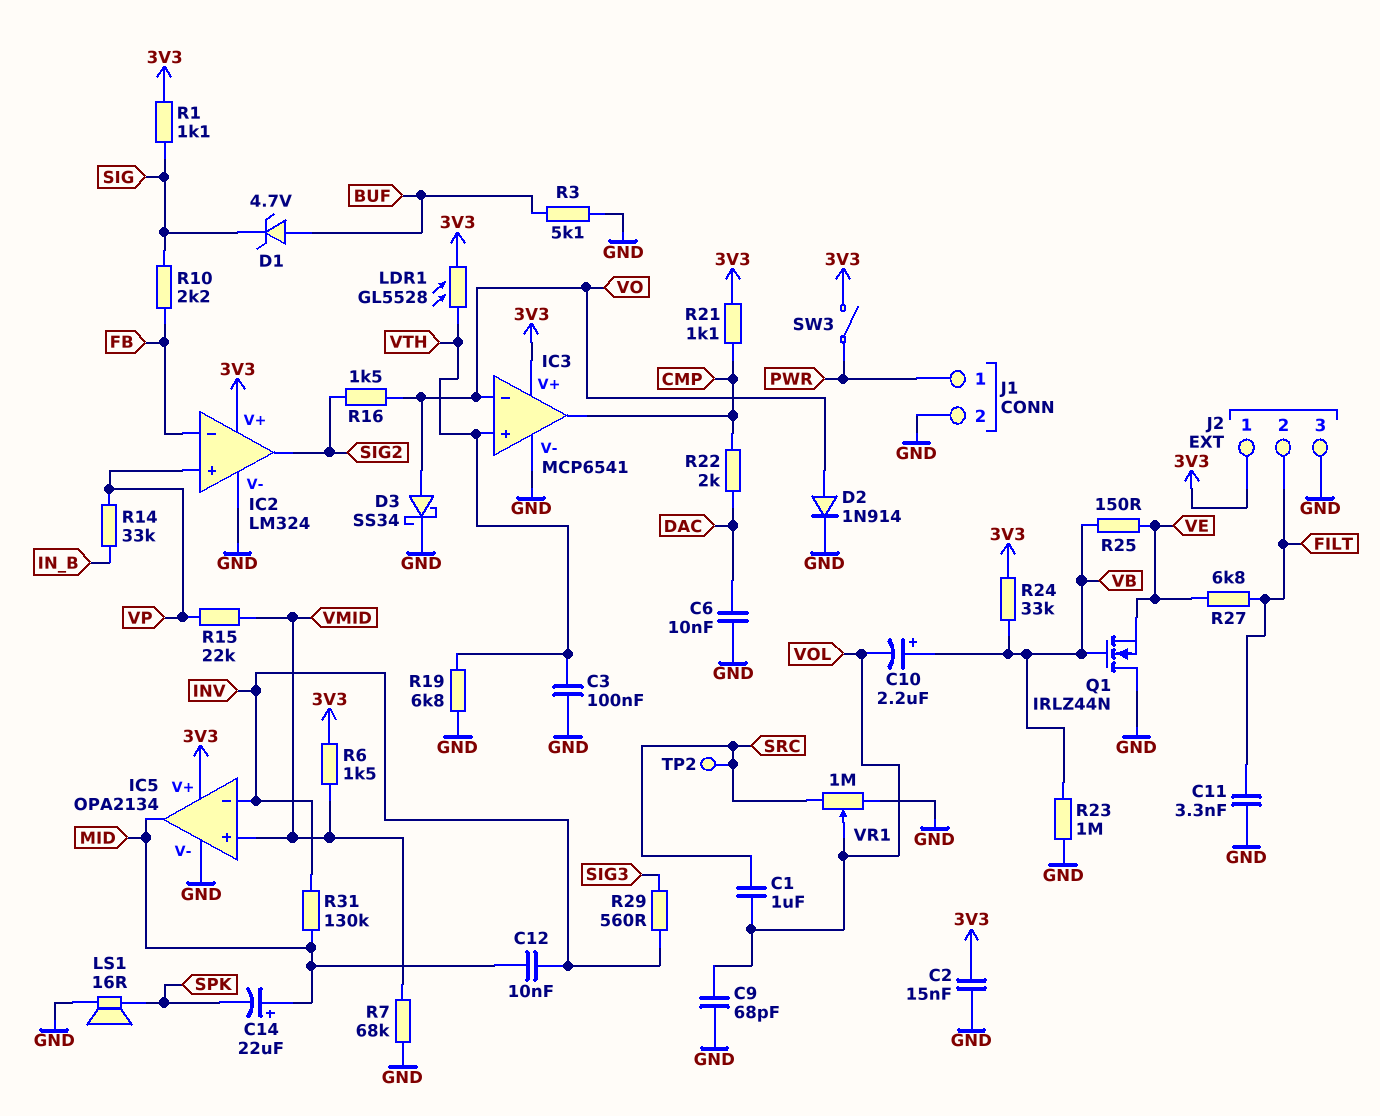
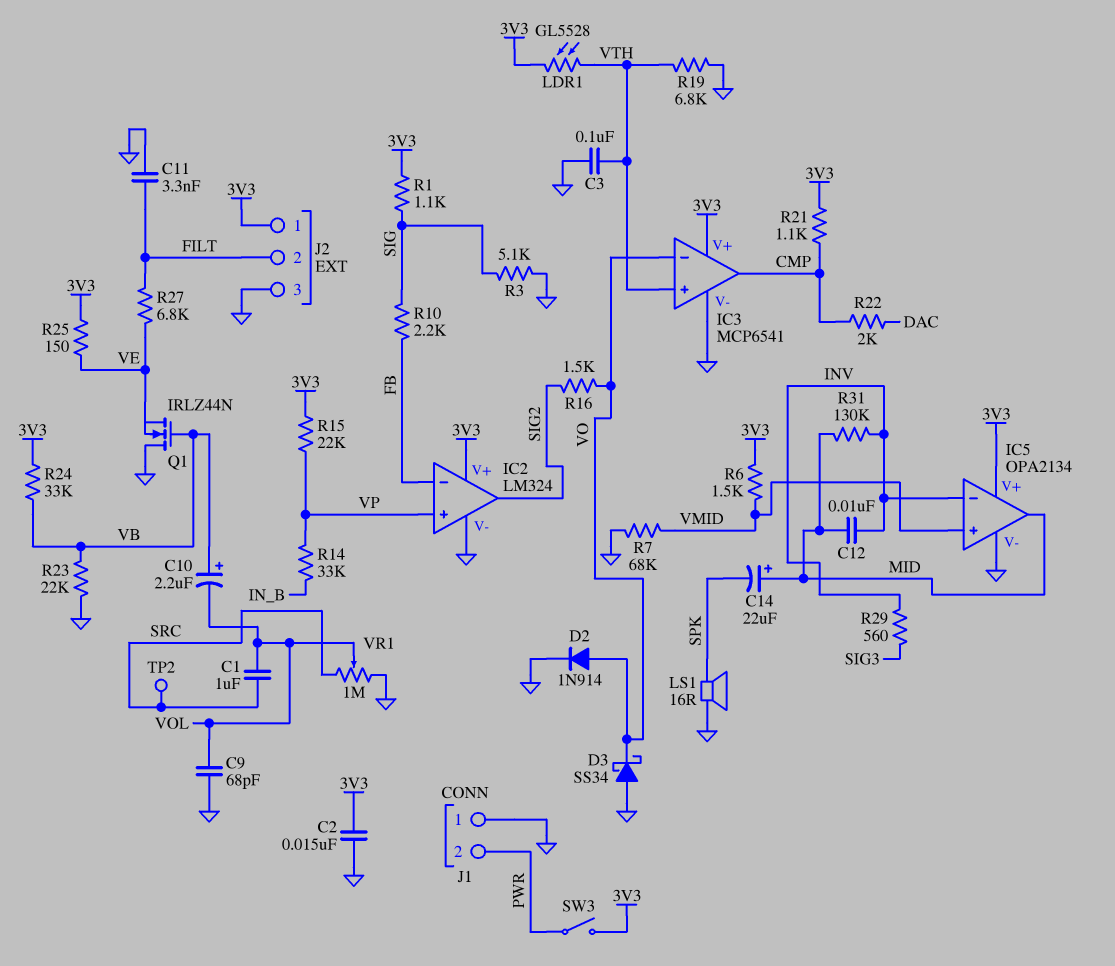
C6: 10nF (DAC, GND) -> none
D1: zener 4.7V (A BUF, K SIG) -> none
D3: schottky SS34 (A VO, K GND) -> schottky SS34 (A GND, K VO)
J1 pin 1: PWR -> GND
J1 pin 2: GND -> PWR
R3: 5.1k (BUF, GND) -> 5.1k (GND, SIG)
R15: 22k (VMID, VP) -> 22k (3V3, VP)
R23: 1M (GND, VB) -> 22k (GND, VB)
R25: 150 (VB, VE) -> 150 (3V3, VE)

